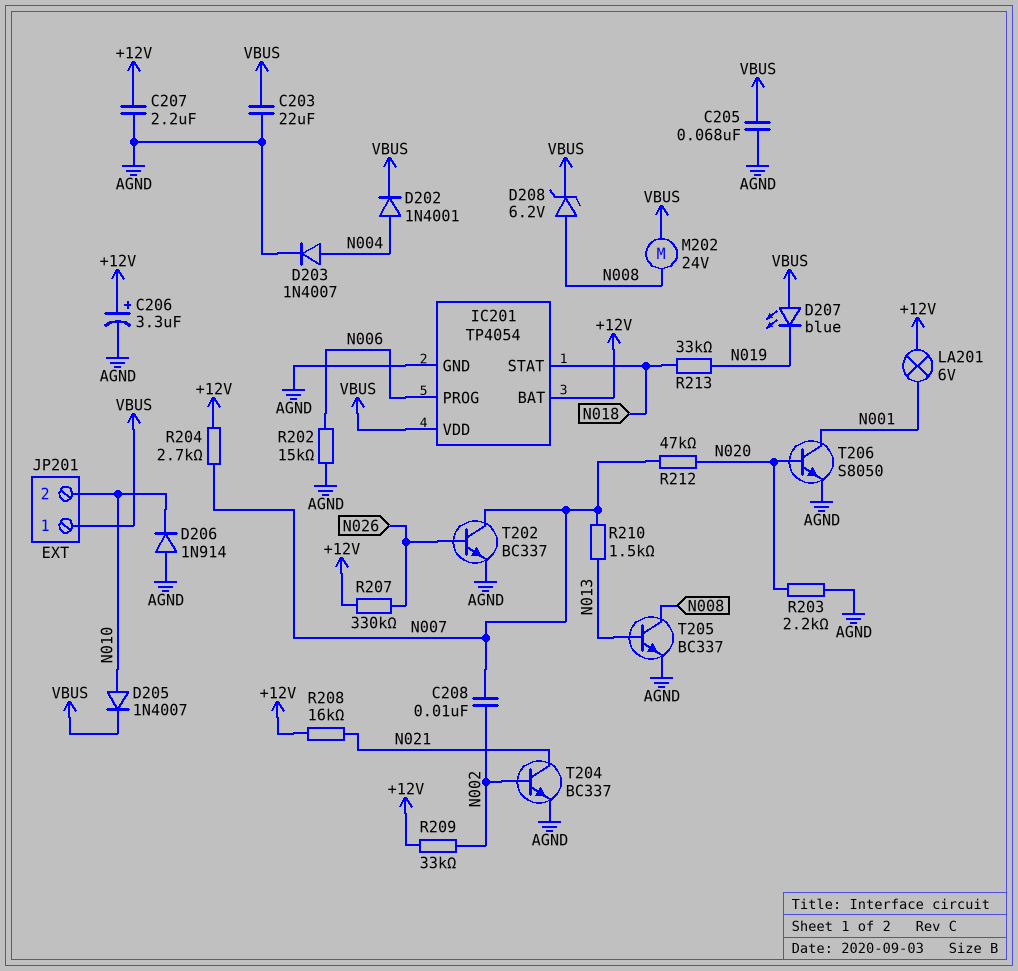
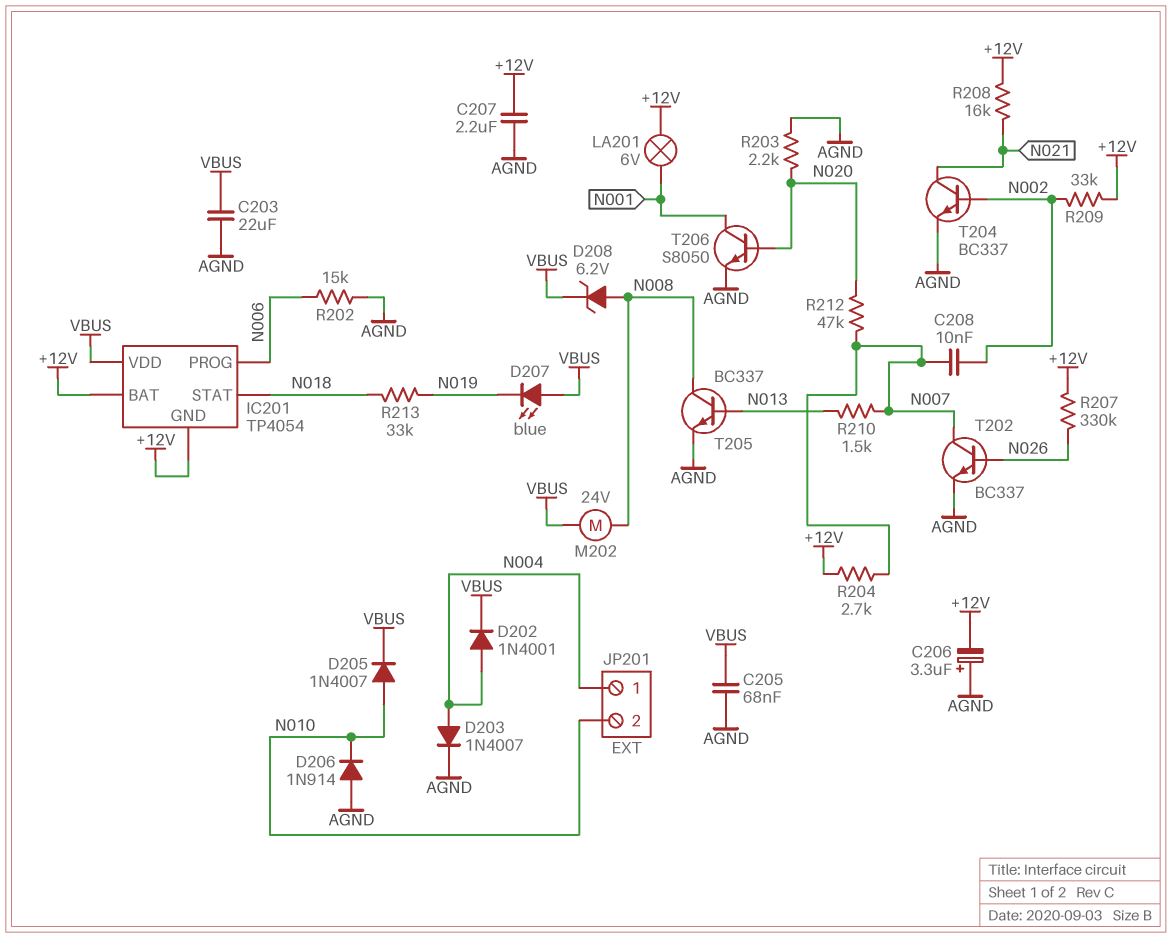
C206: 3.3uF (plus +12V, minus AGND) -> 3.3uF (plus AGND, minus +12V)
IC201 pin GND: AGND -> +12V
JP201 pin 1: VBUS -> N004

